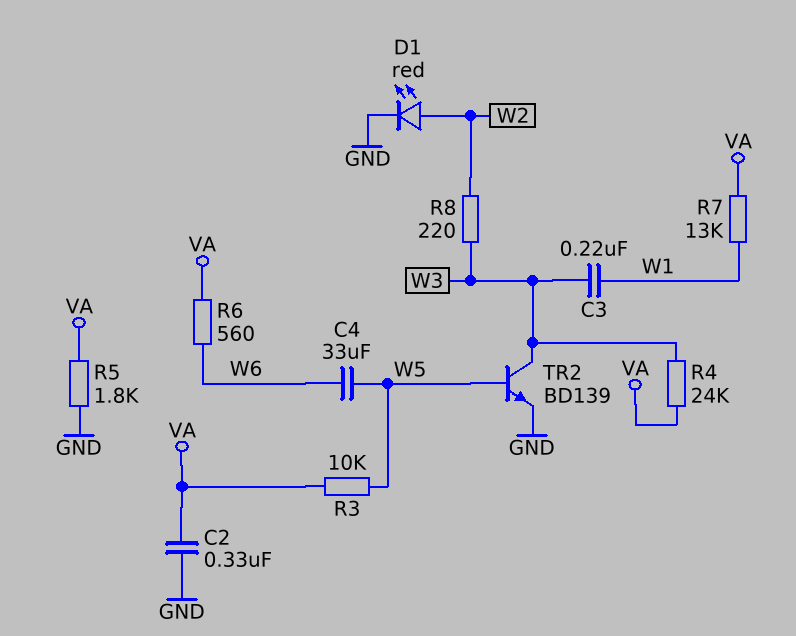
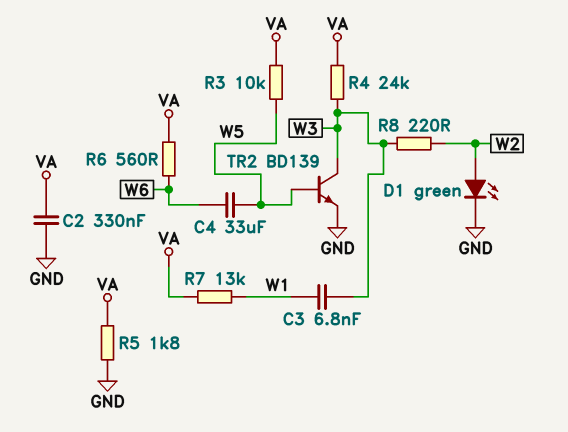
C3: 220nF (W1, W3) -> 6.8nF (W1, W3)
D1: LED red (A W2, K GND) -> LED green (A W2, K GND)

